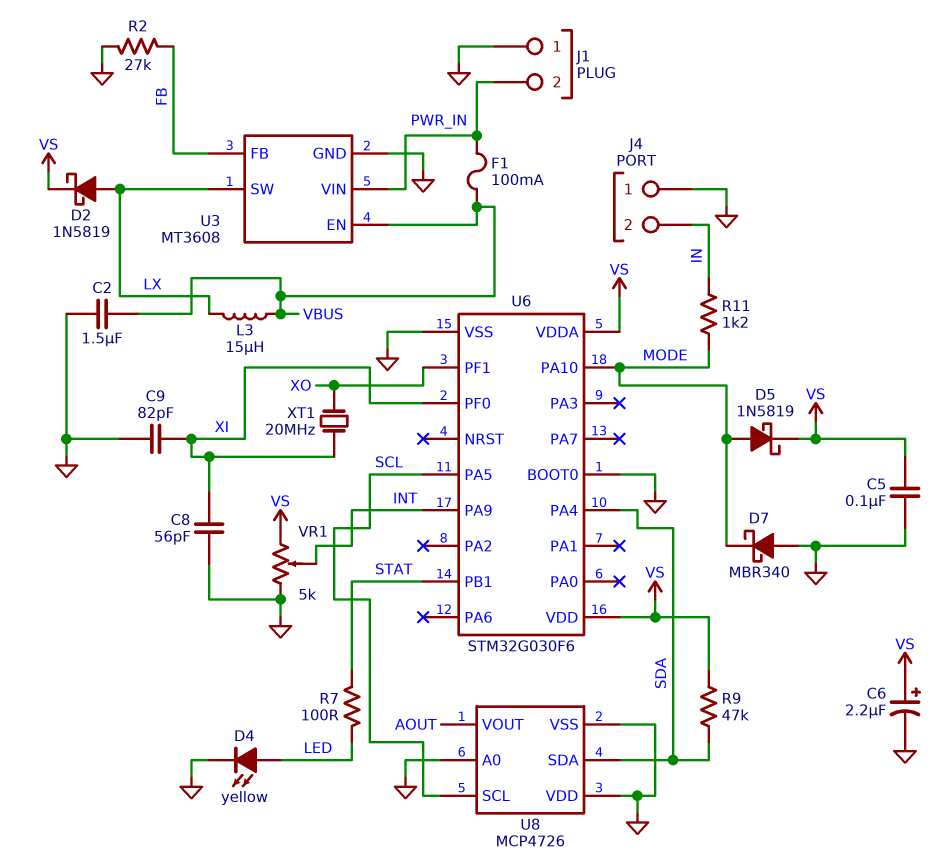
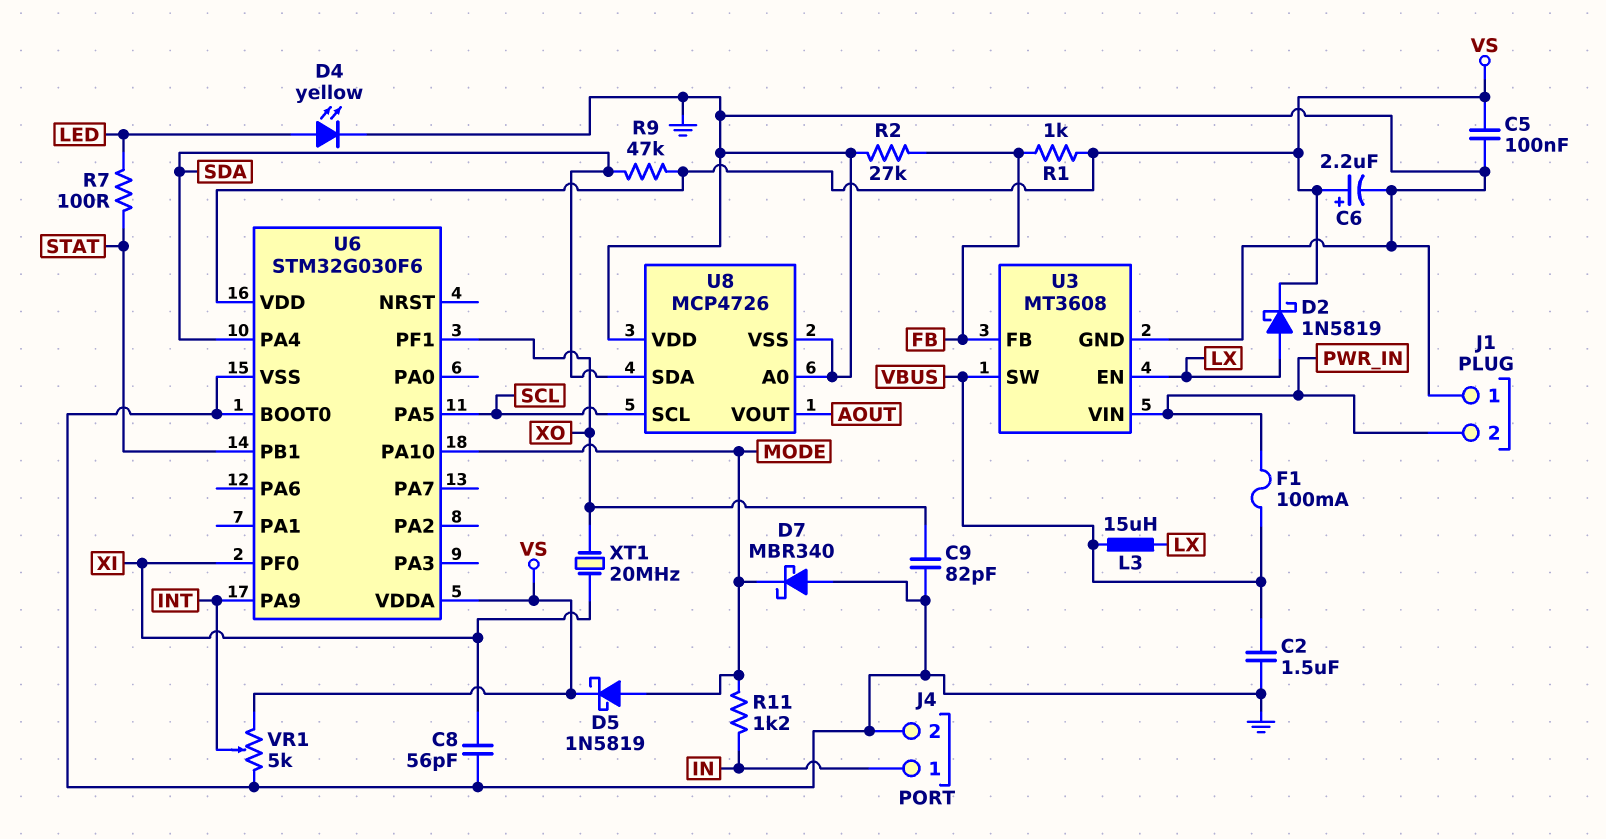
C9: 82pF (GND, XI) -> 82pF (GND, XO)
J4 pin 1: GND -> IN
J4 pin 2: IN -> GND
R1: none -> 1k (FB, VS)
U3 pin EN: VBUS -> LX
U3 pin SW: LX -> VBUS

